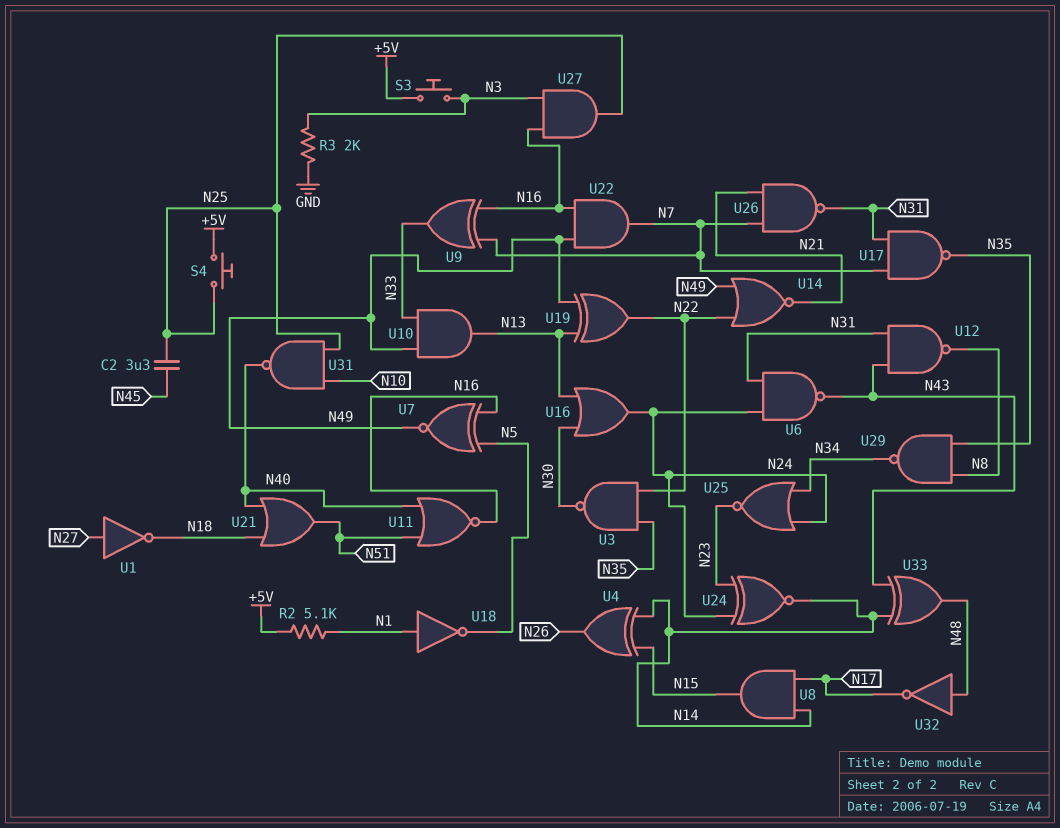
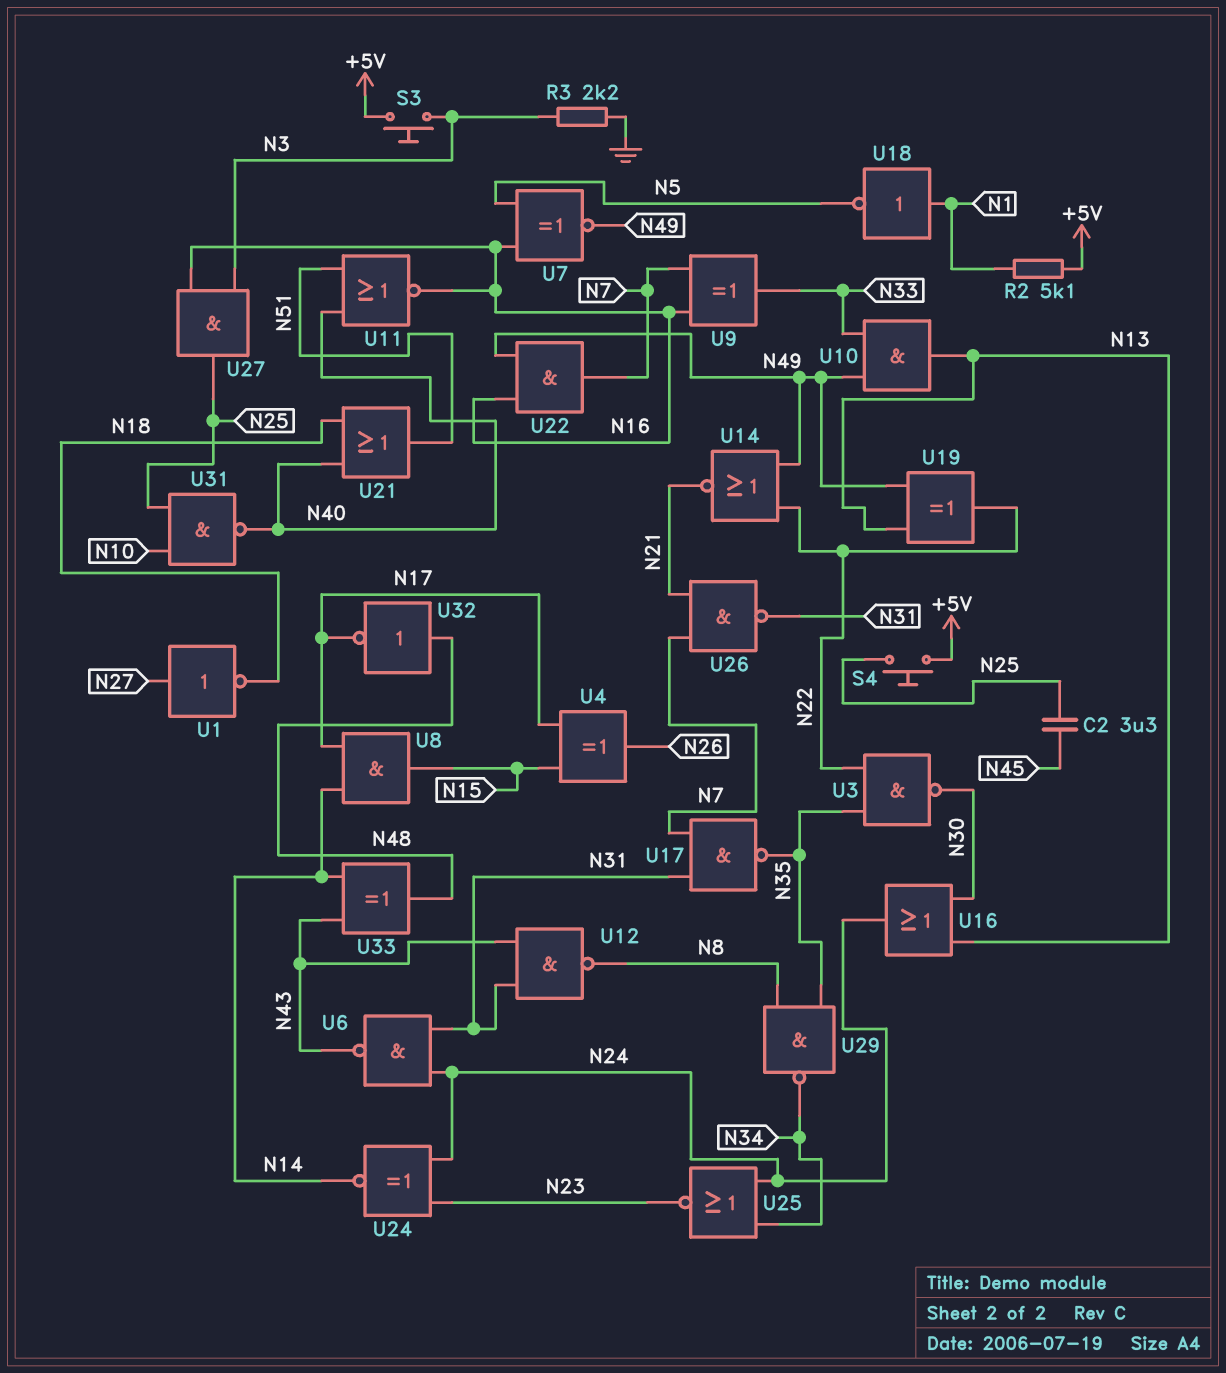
R3: 2k (GND, N3) -> 2.2k (GND, N3)
U4: XOR (in N14, in N15, out N26) -> XOR (in N15, in N17, out N26)

